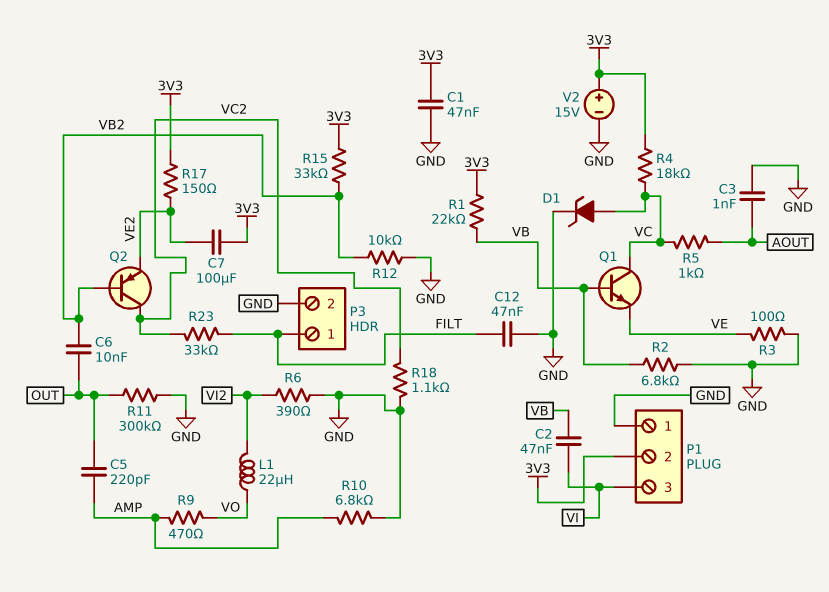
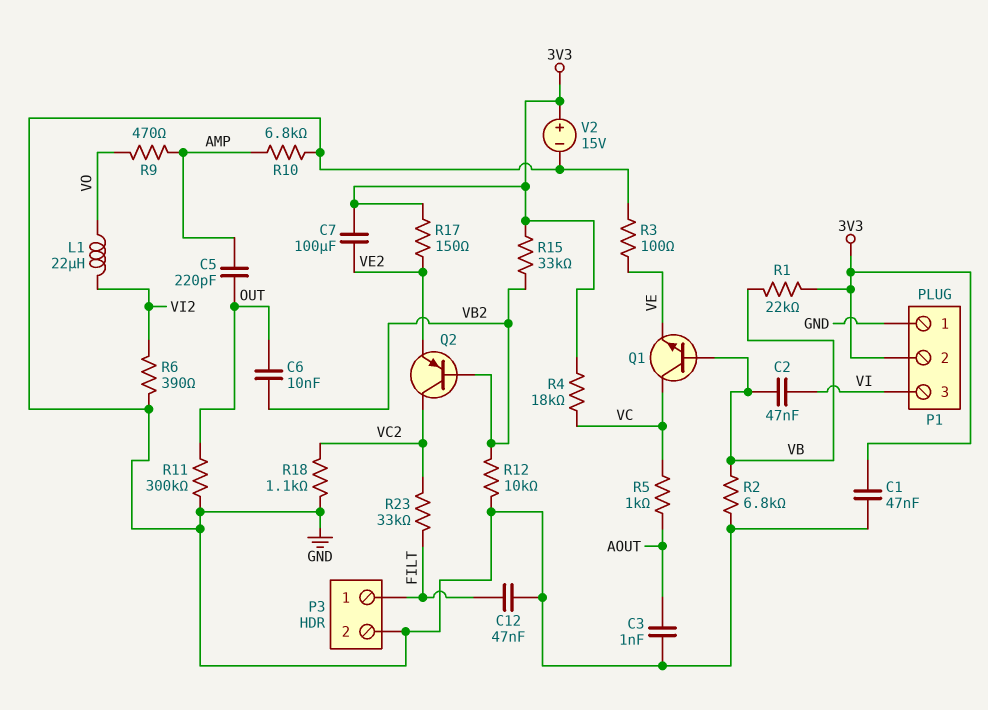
D1: zener (A VC, K GND) -> none

